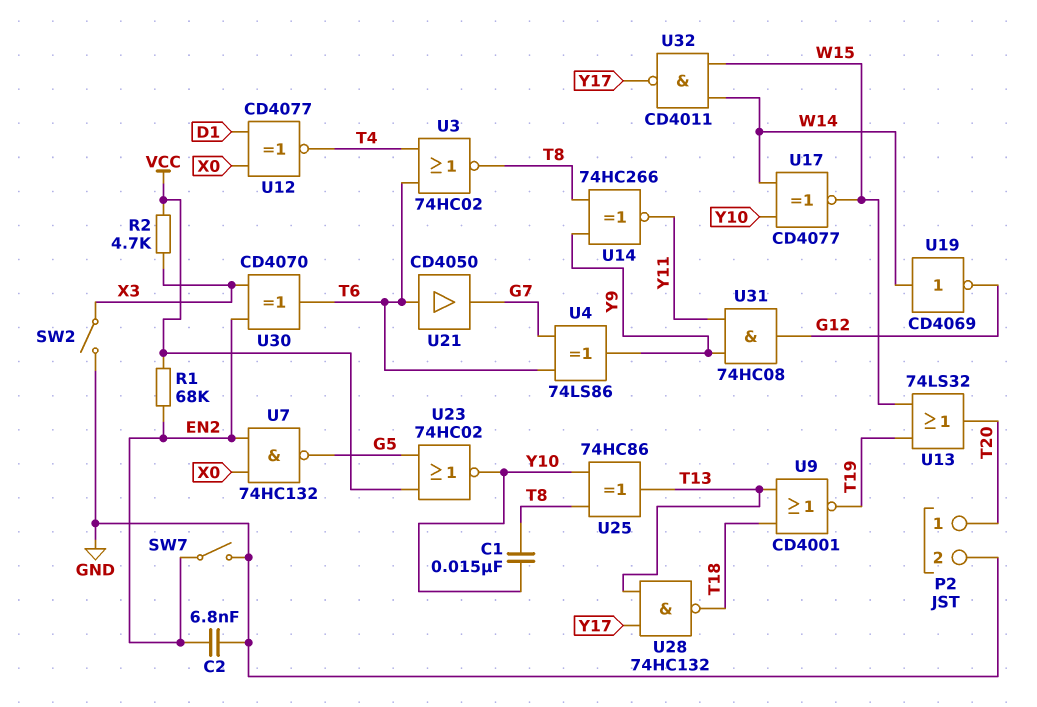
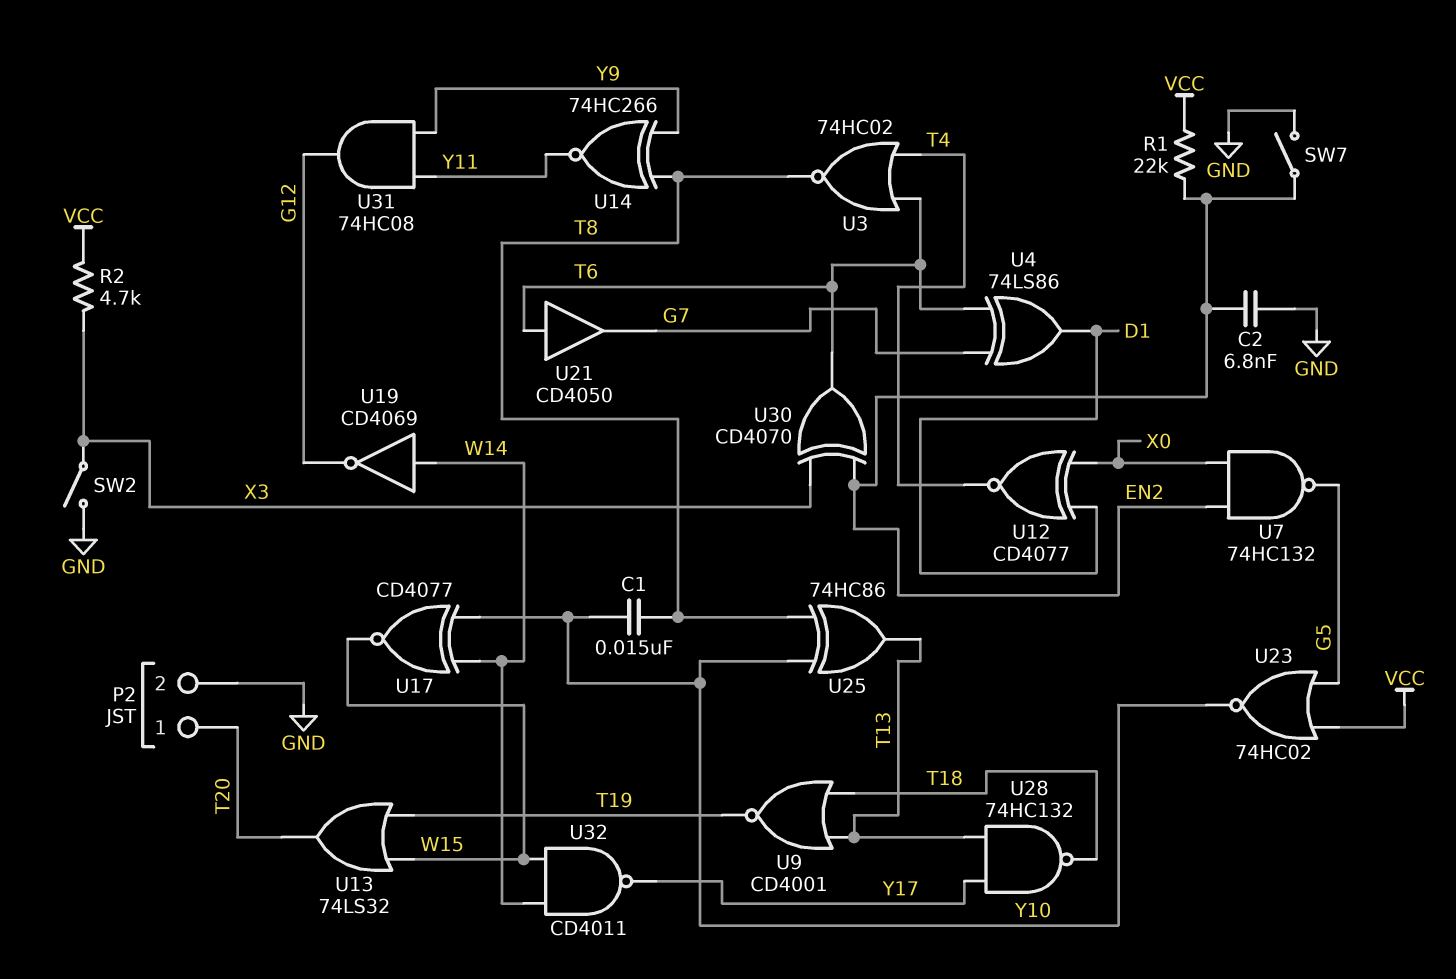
R1: 68k (EN2, VCC) -> 22k (EN2, VCC)
U4: XOR 74LS86 (in G7, in T6, out Y9) -> XOR 74LS86 (in G7, in T6, out D1)

